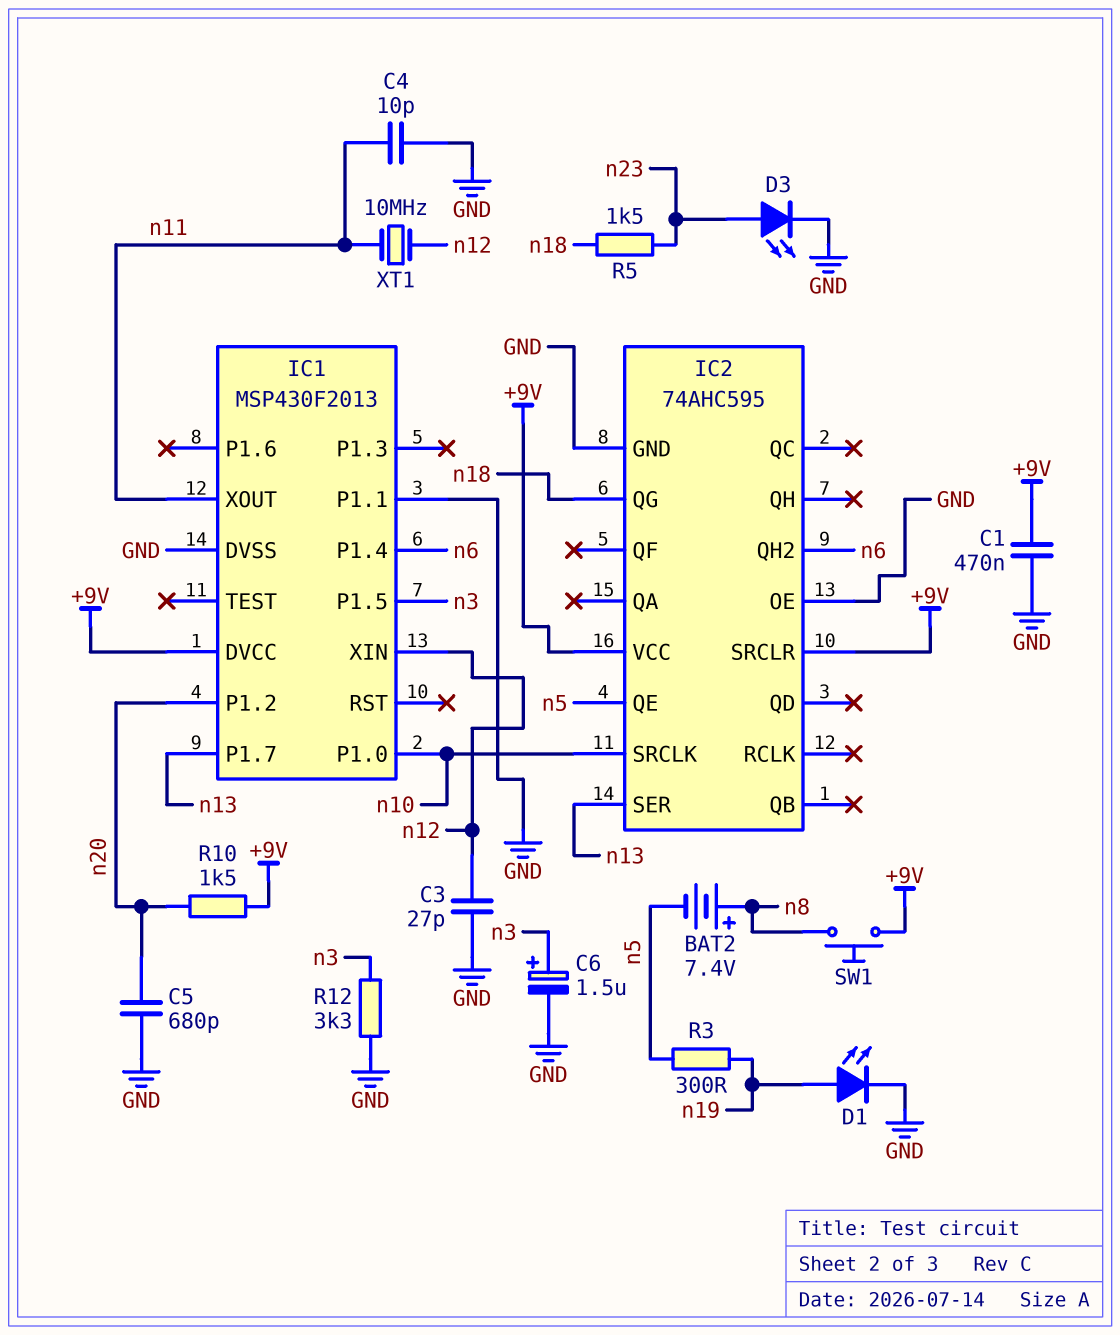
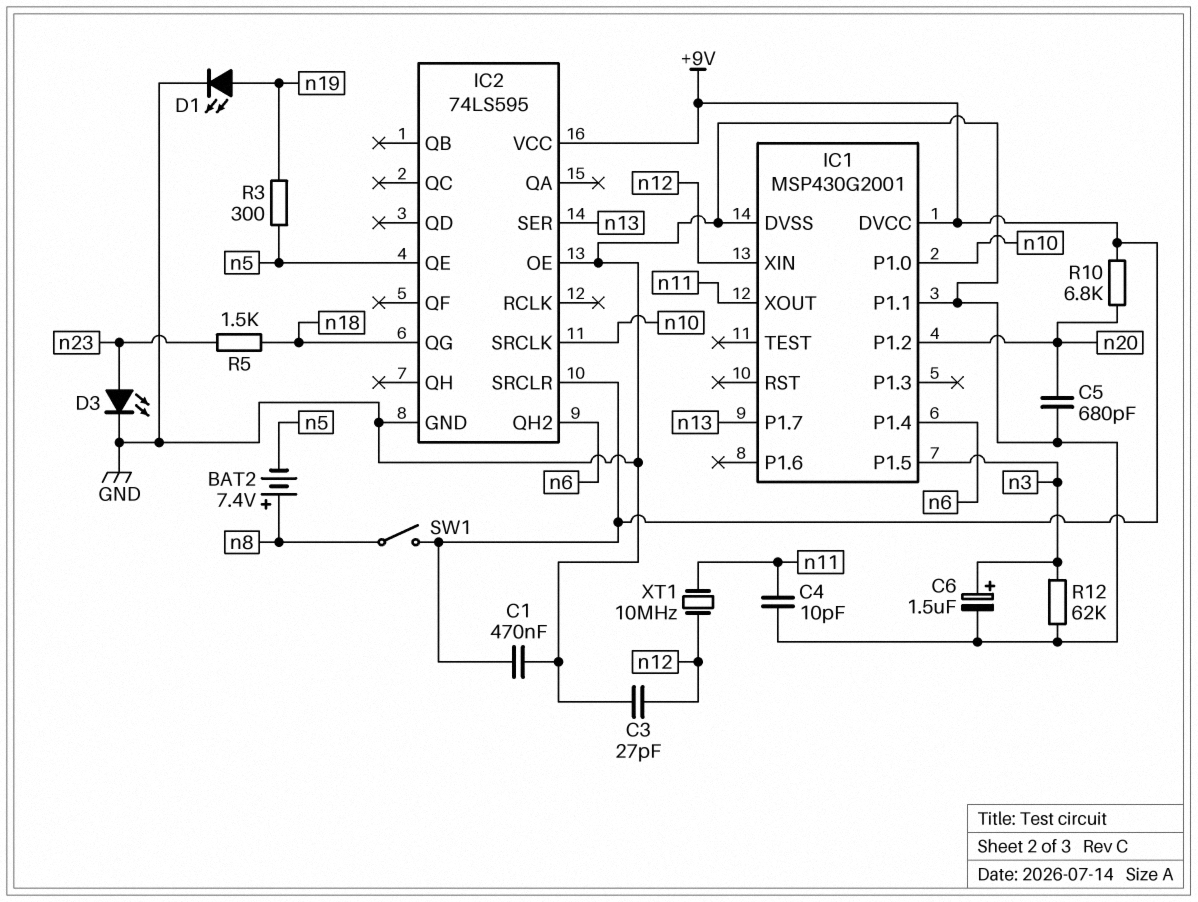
IC1: MSP430F2013 -> MSP430G2001
IC2: 74AHC595 -> 74LS595
R10: 1.5k (+9V, n20) -> 6.8k (+9V, n20)
R12: 3.3k (GND, n3) -> 62k (GND, n3)
SW1: button (+9V, n8) -> switch (+9V, n8)

